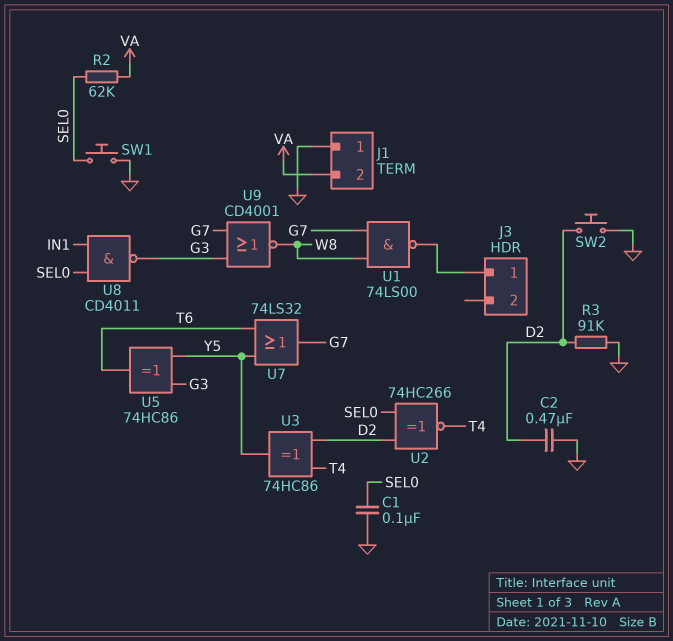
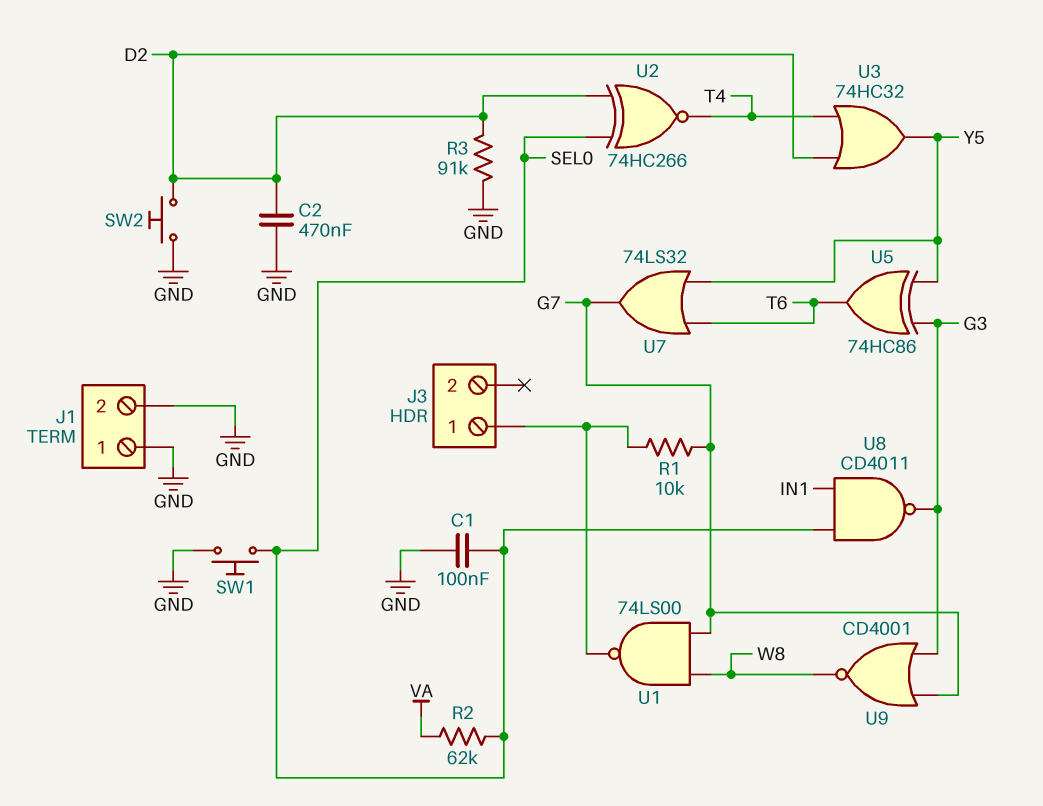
J1 pin 2: VA -> GND
R1: none -> 10k (G7, J3/1)
U3: XOR 74HC86 (in D2, in T4, out Y5) -> OR 74HC32 (in D2, in T4, out Y5)

